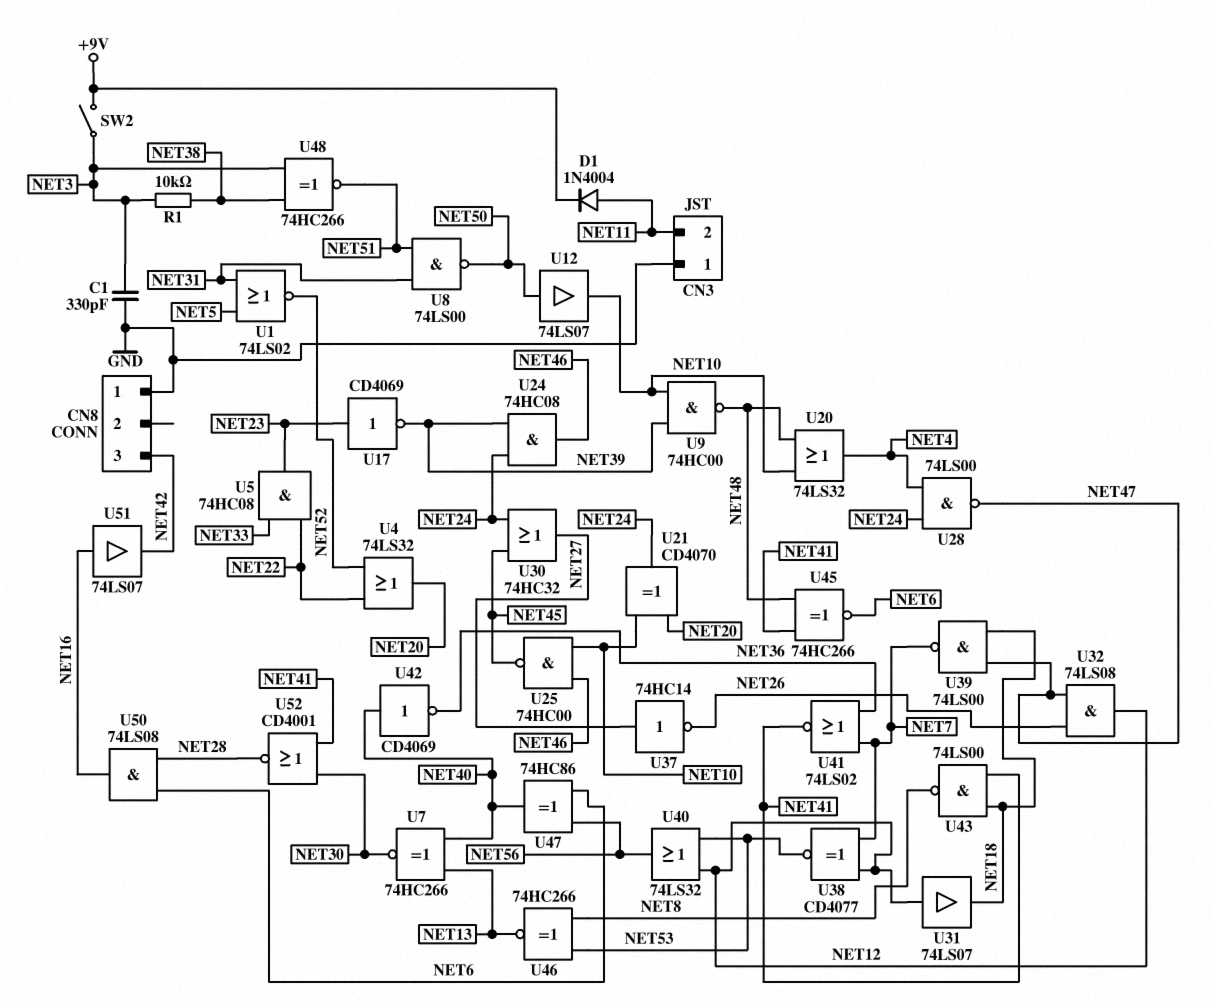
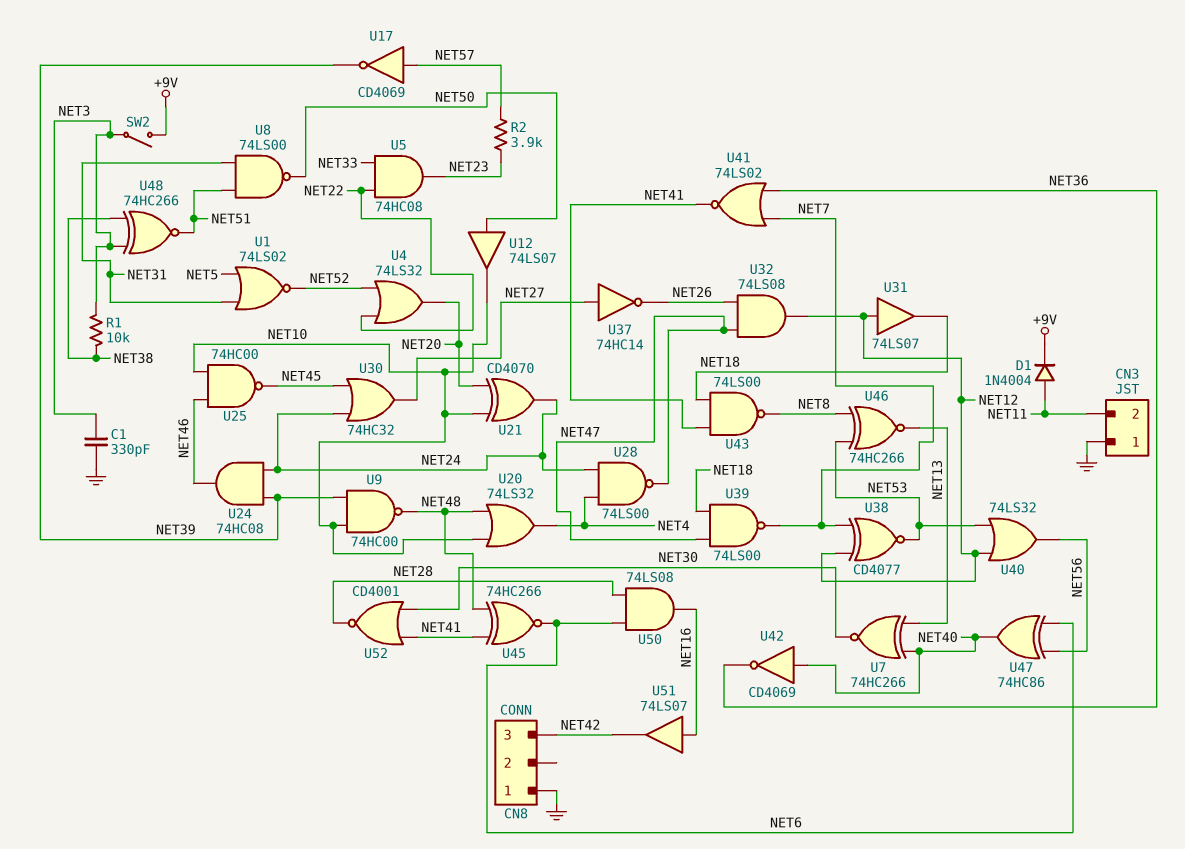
R2: none -> 3.9k (NET23, NET57)
U17: NOT CD4069 (in NET23, out NET39) -> NOT CD4069 (in NET57, out NET39)

